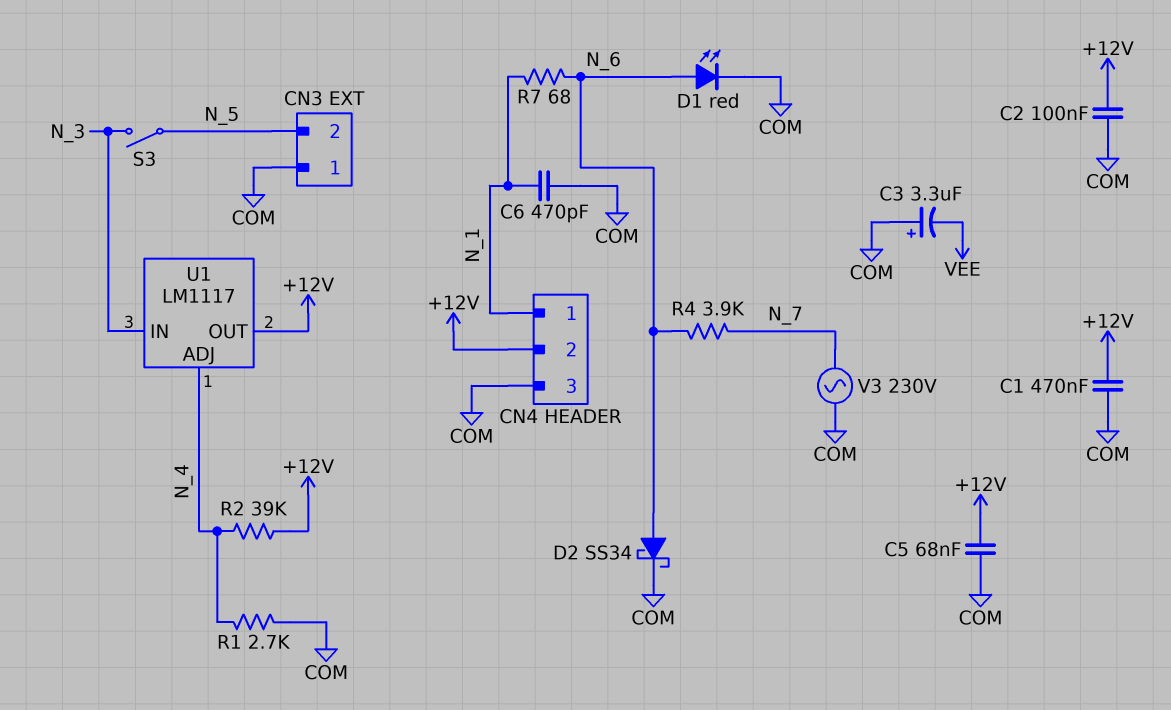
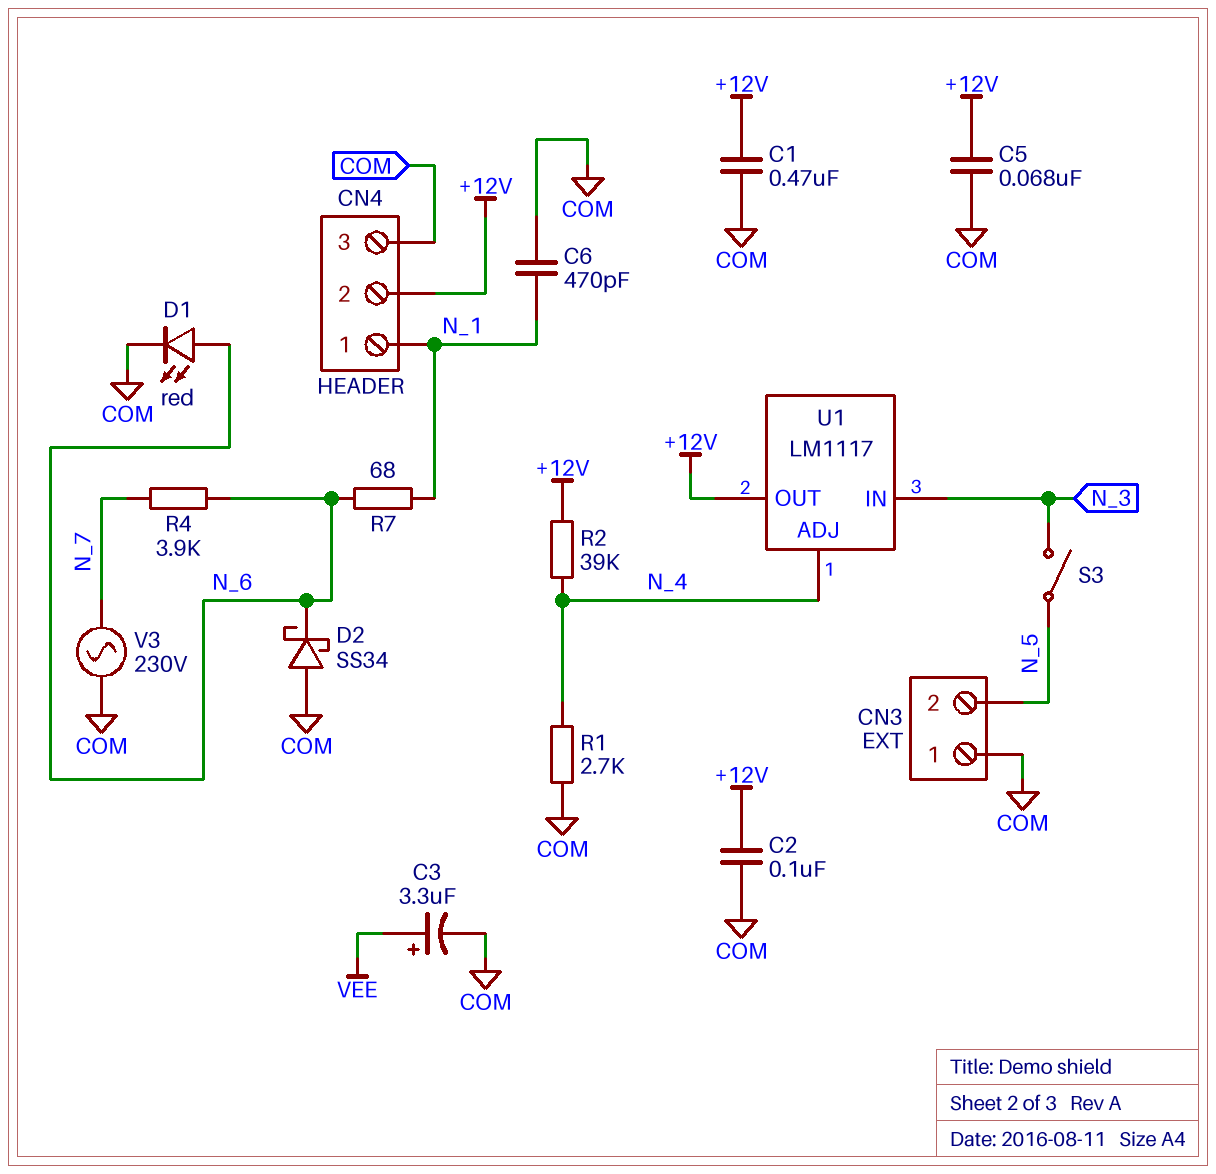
C3: 3.3uF (plus COM, minus VEE) -> 3.3uF (plus VEE, minus COM)
D2: schottky SS34 (A N_6, K COM) -> schottky SS34 (A COM, K N_6)

